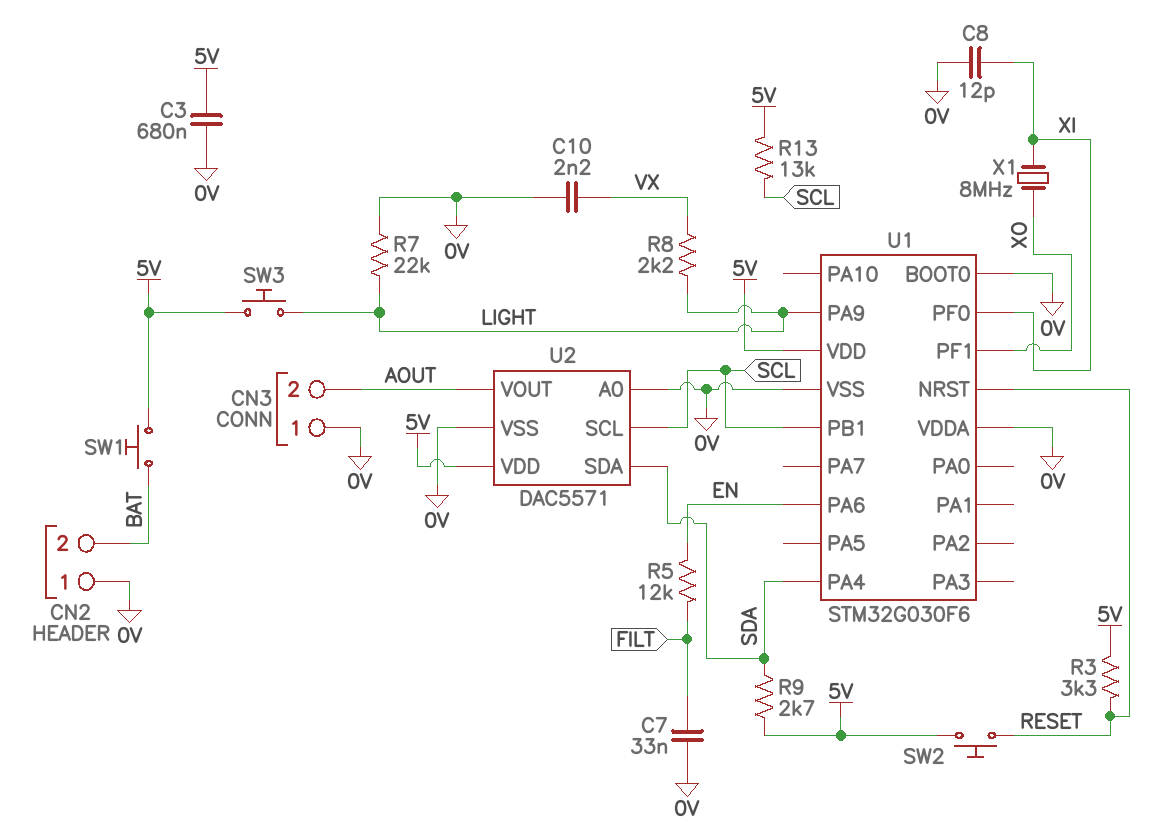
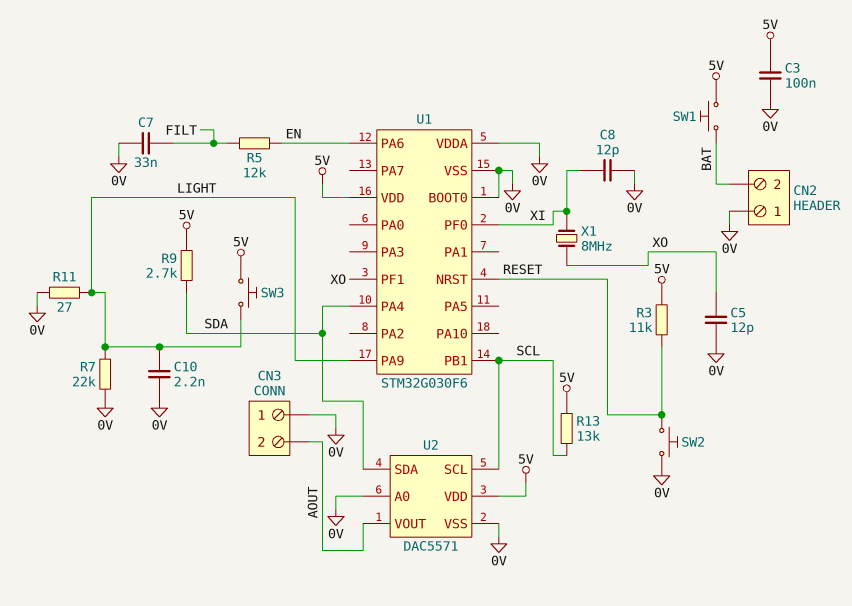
C3: 680nF (0V, 5V) -> 100nF (0V, 5V)
C5: none -> 12pF (0V, XO)
C10: 2.2nF (0V, VX) -> 2.2nF (0V, LIGHT)
R3: 3.3k (5V, RESET) -> 11k (5V, RESET)
R8: 2.2k (LIGHT, VX) -> none
R11: none -> 27 (0V, LIGHT)
SW2: button (5V, RESET) -> button (0V, RESET)

